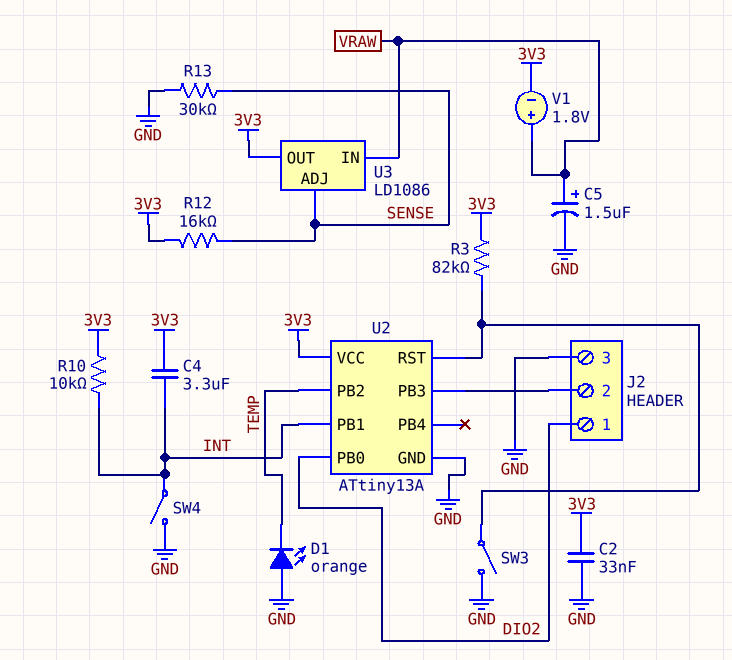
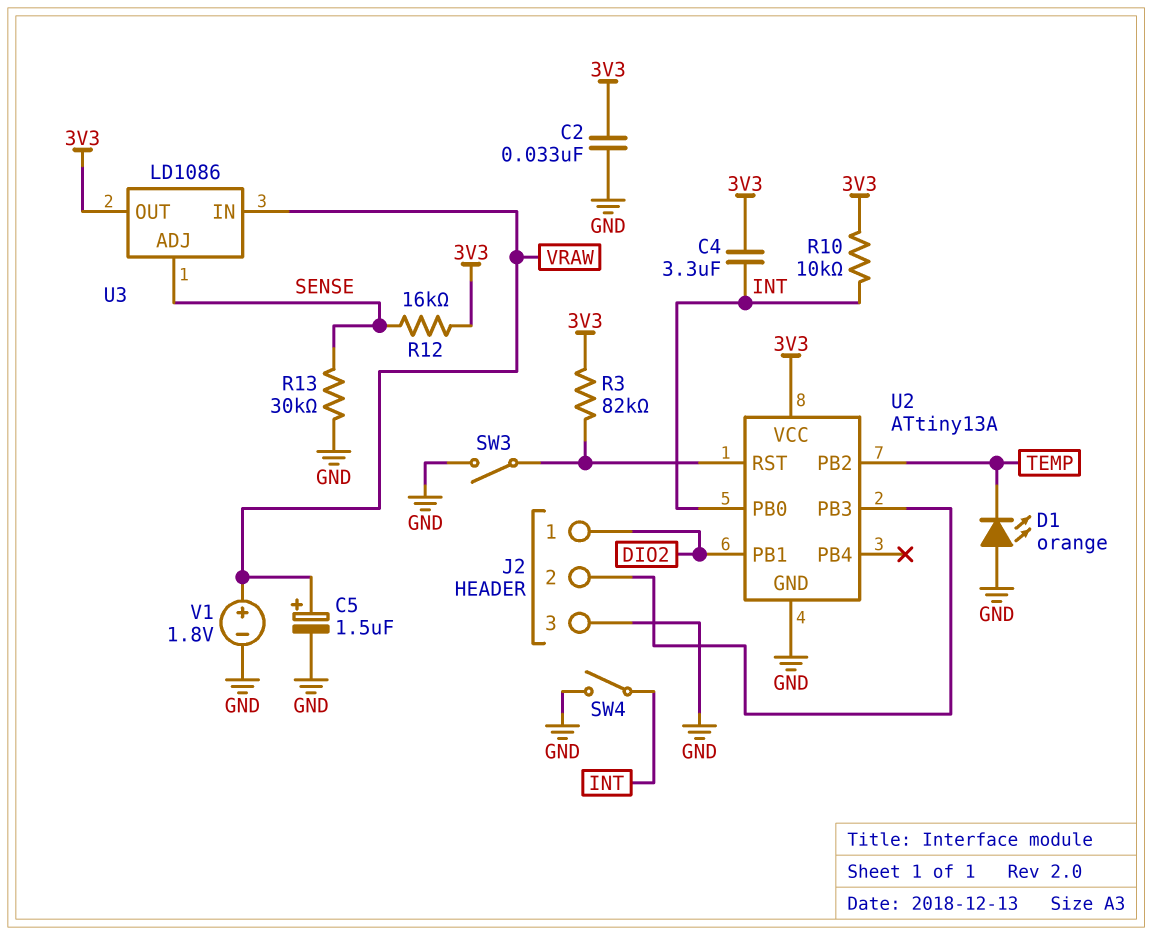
U2 pin PB0: DIO2 -> INT
U2 pin PB1: INT -> DIO2
V1: 1.8V (plus VRAW, minus 3V3) -> 1.8V (plus VRAW, minus GND)

